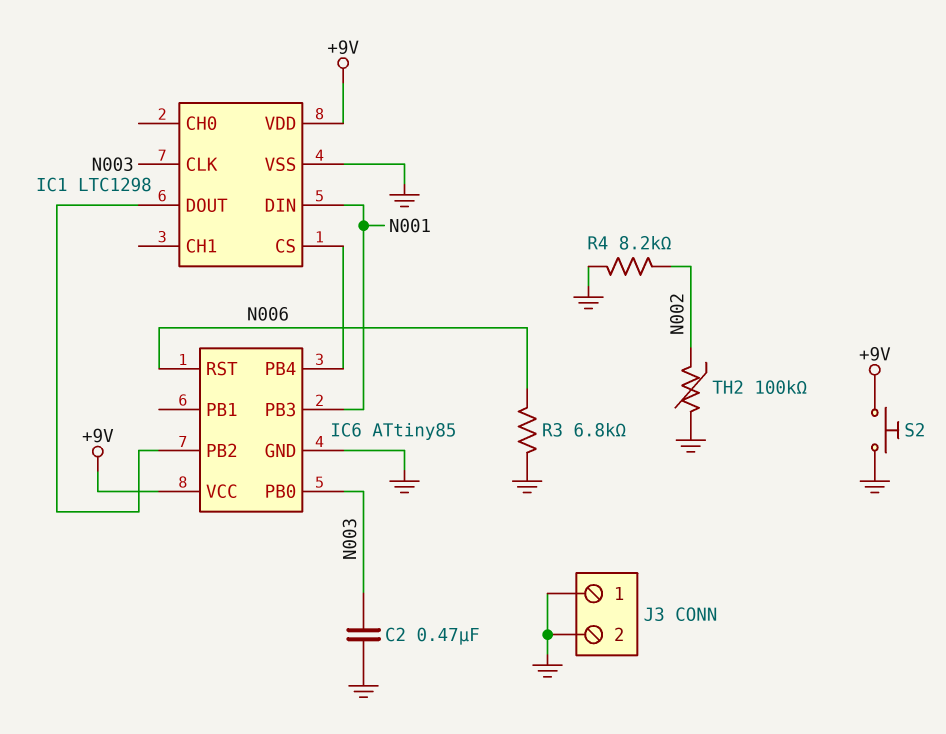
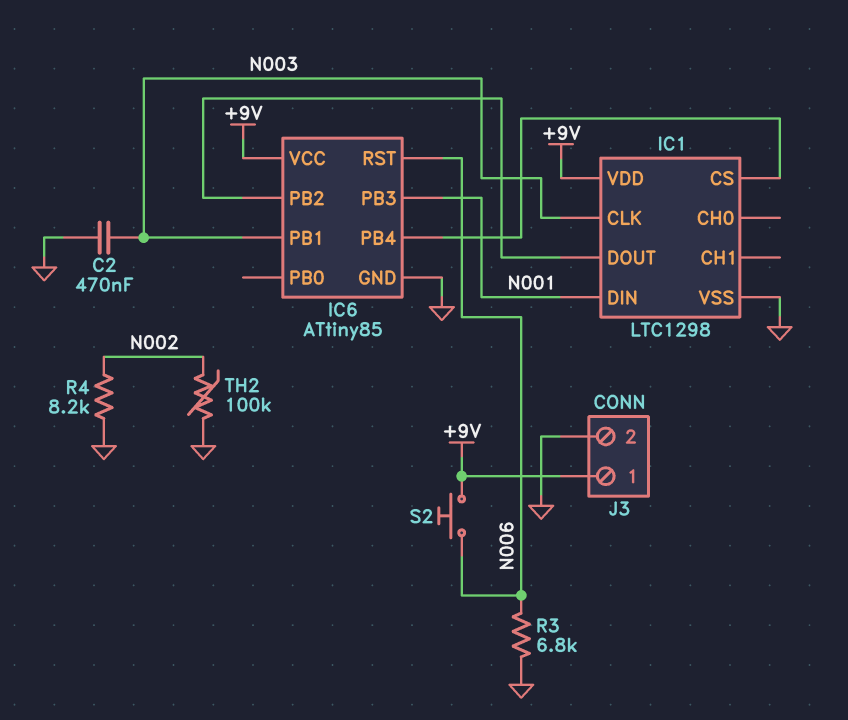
IC6 pin PB0: N003 -> none
IC6 pin PB1: none -> N003
J3 pin 1: GND -> +9V
S2: button (+9V, GND) -> button (+9V, N006)

